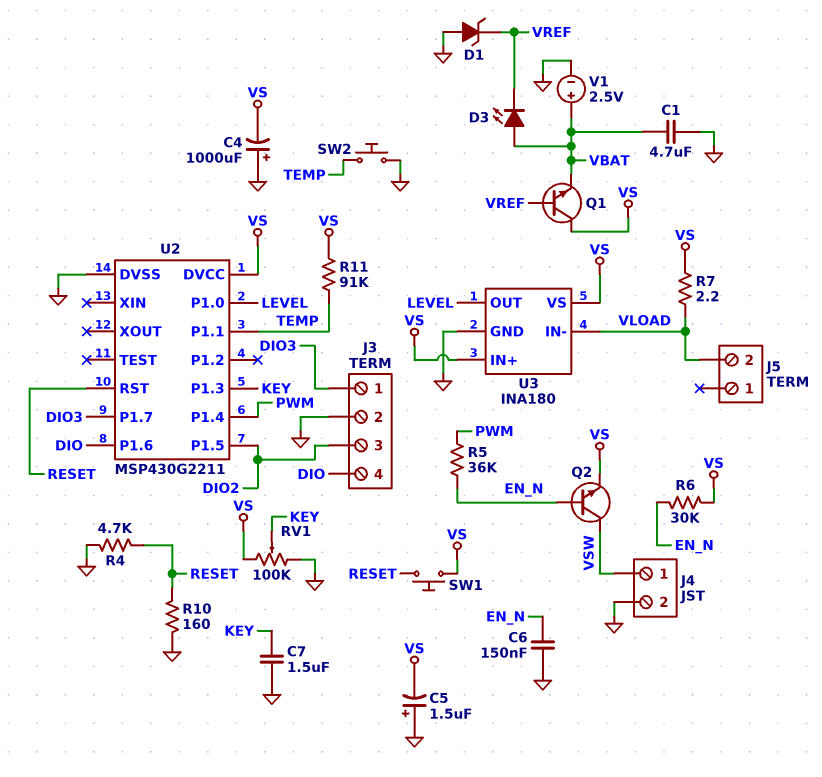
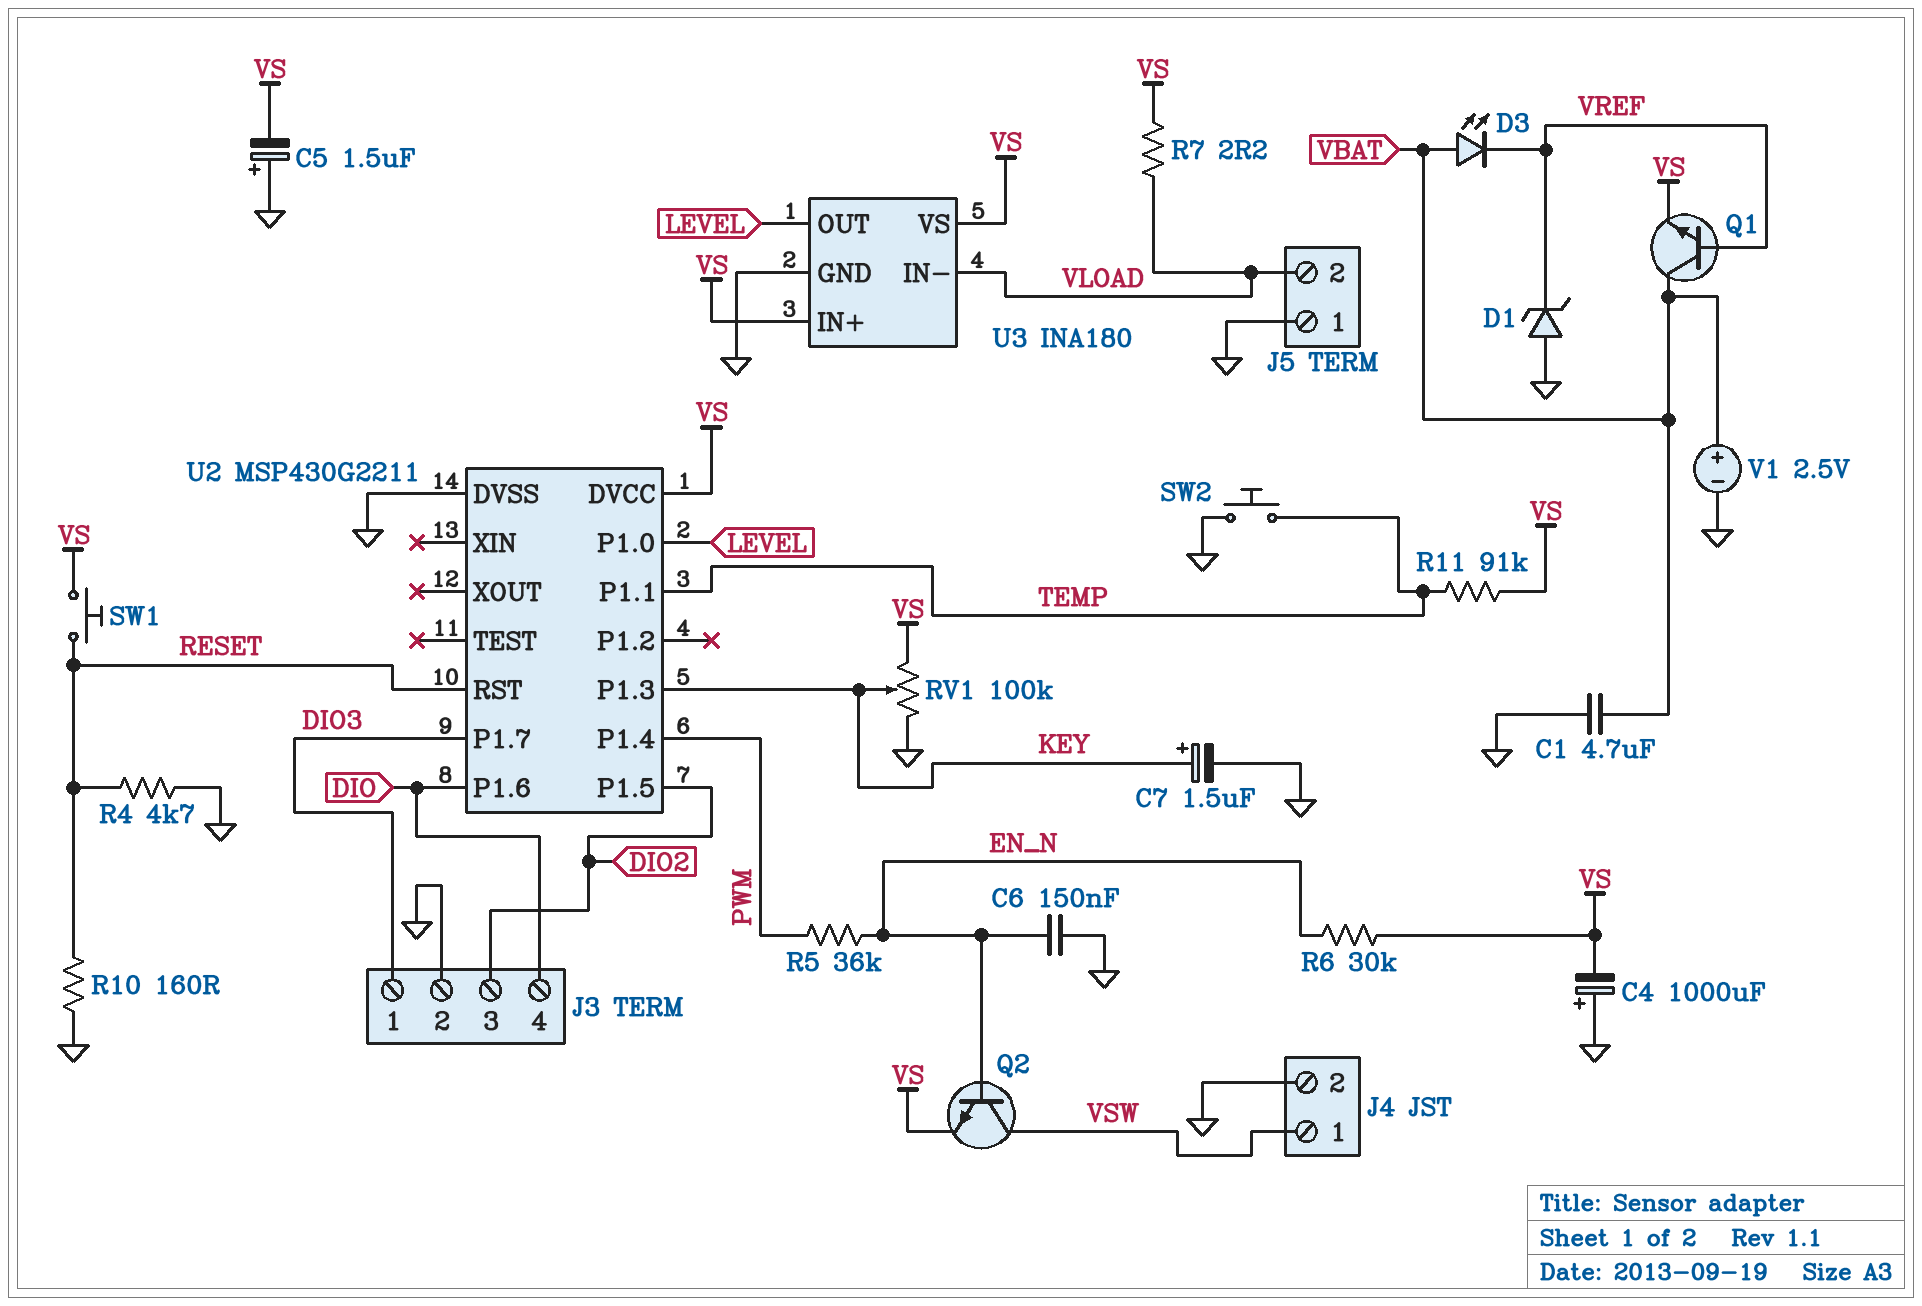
C7: 1.5uF (GND, KEY) -> 1.5uF (plus KEY, minus GND)
J5 pin 1: none -> GND
Q1: NPN (B VREF, C VS, E VBAT) -> NPN (B VREF, C VBAT, E VS)

